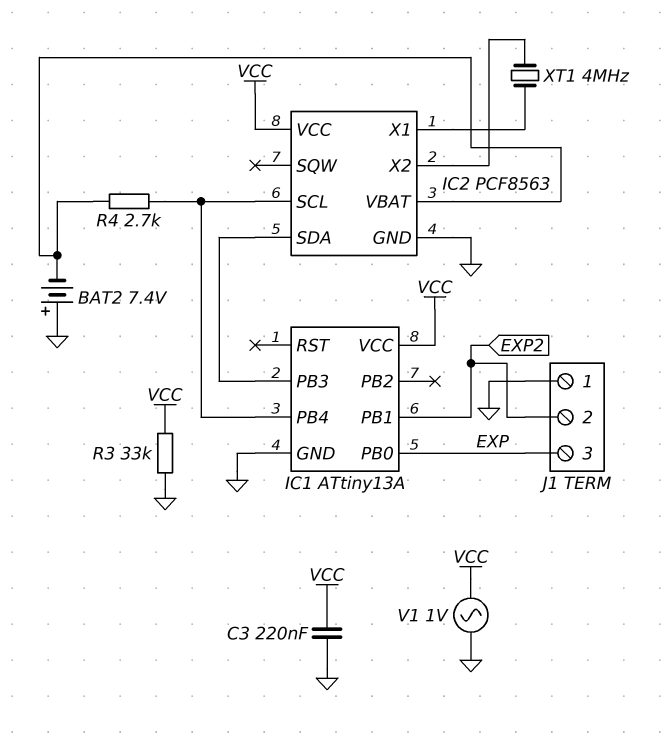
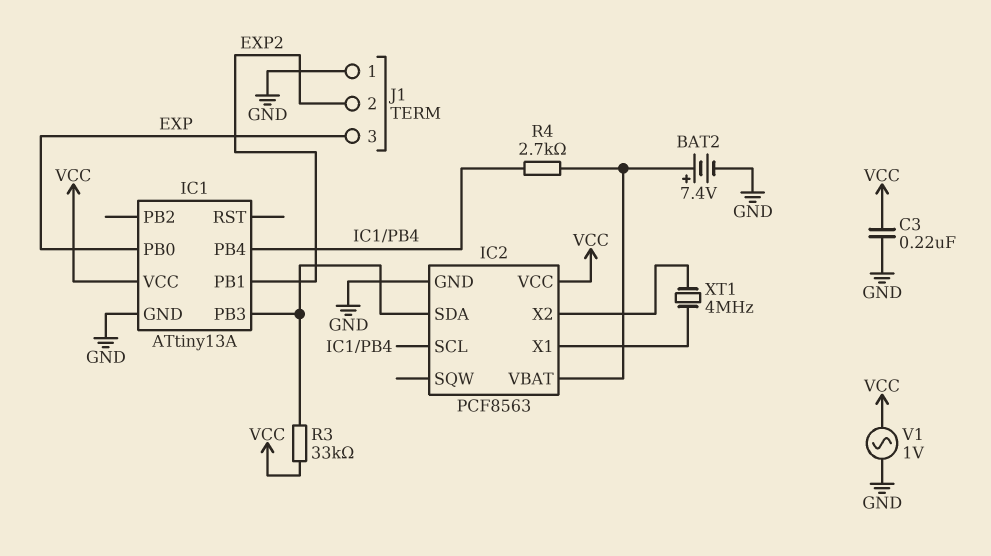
BAT2: 7.4V (plus GND, minus IC2/VBAT) -> 7.4V (plus IC2/VBAT, minus GND)
R3: 33k (GND, VCC) -> 33k (IC1/PB3, VCC)

